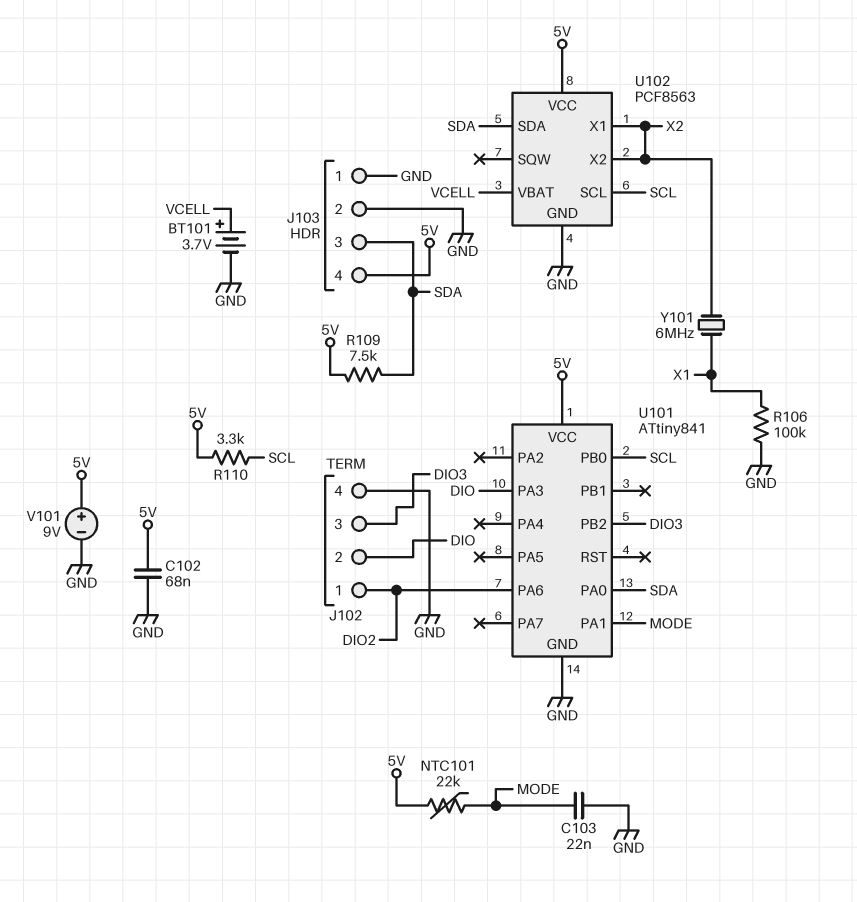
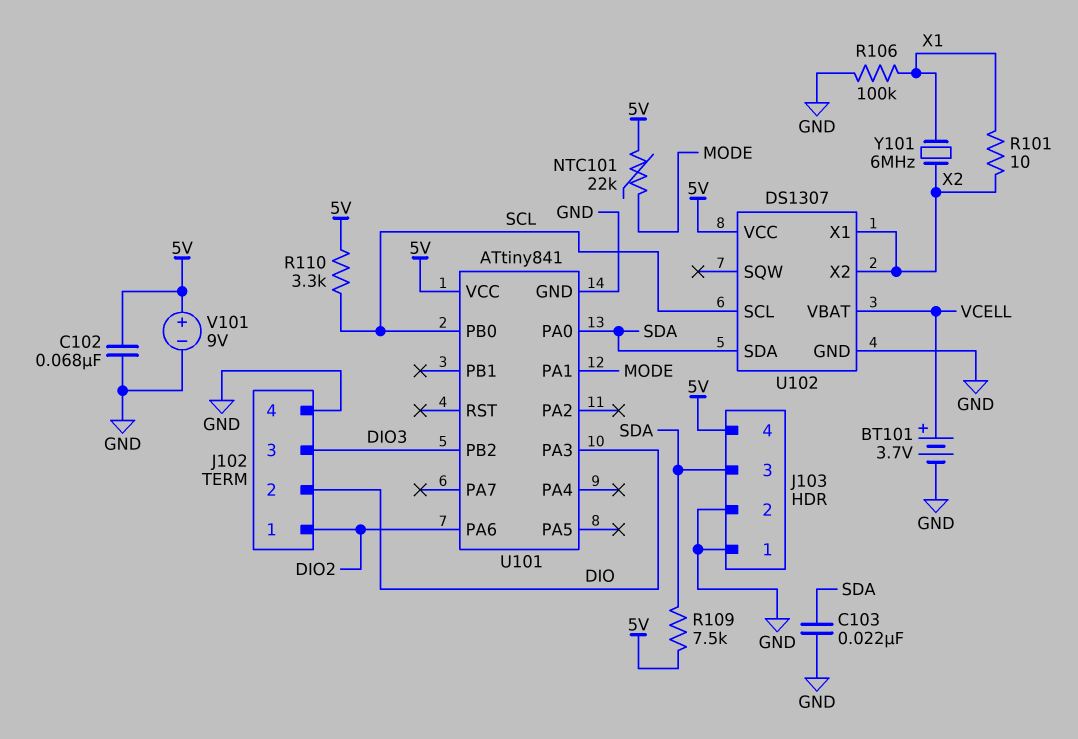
C103: 22nF (GND, MODE) -> 22nF (GND, SDA)
R101: none -> 10 (X1, X2)
U102: PCF8563 -> DS1307

